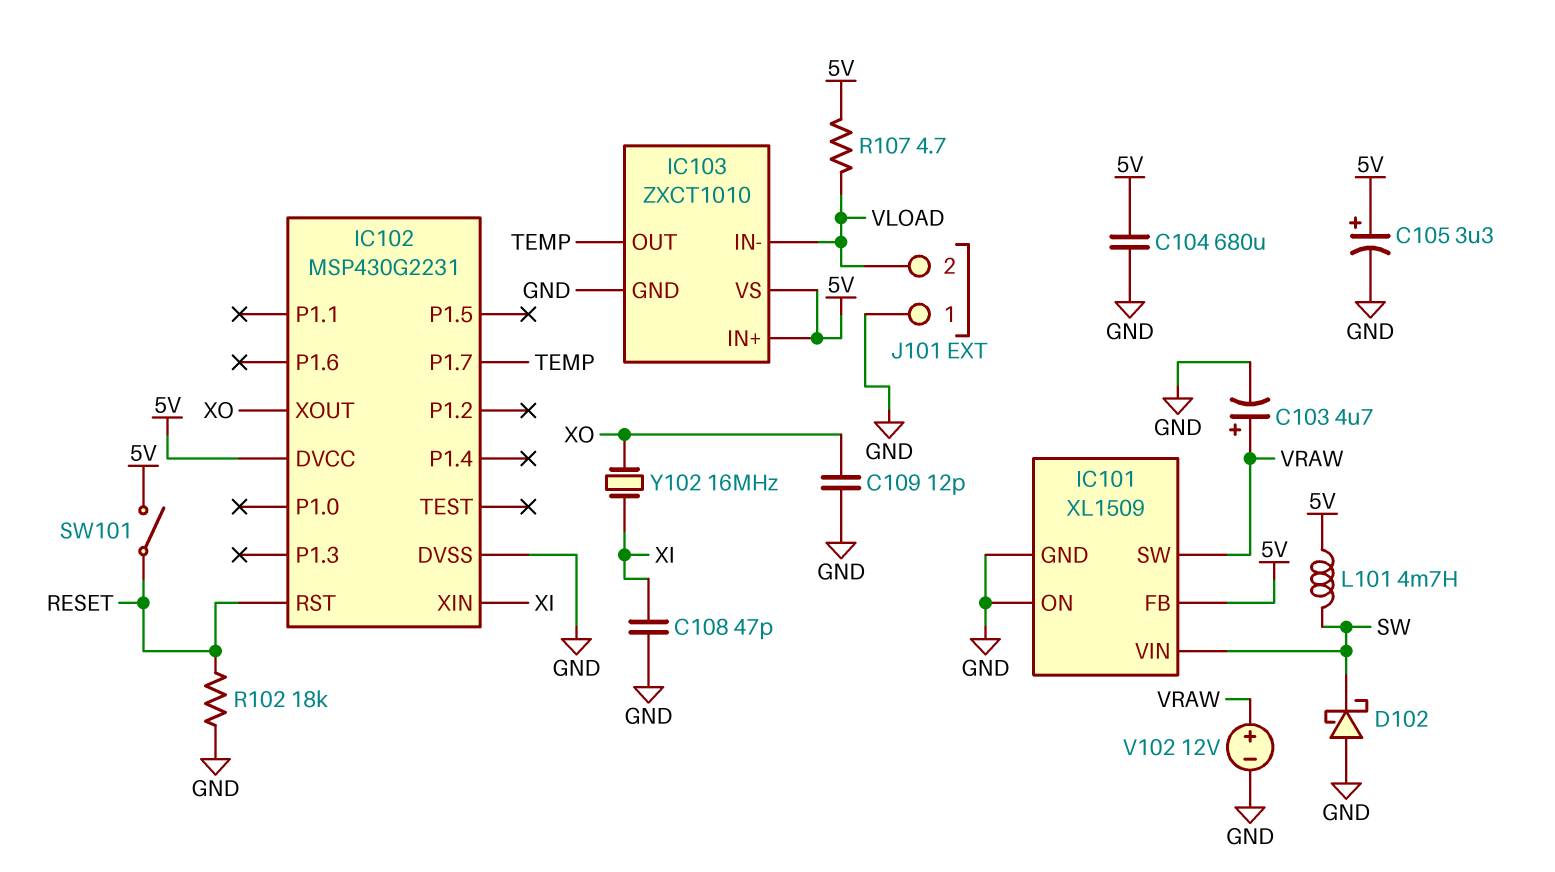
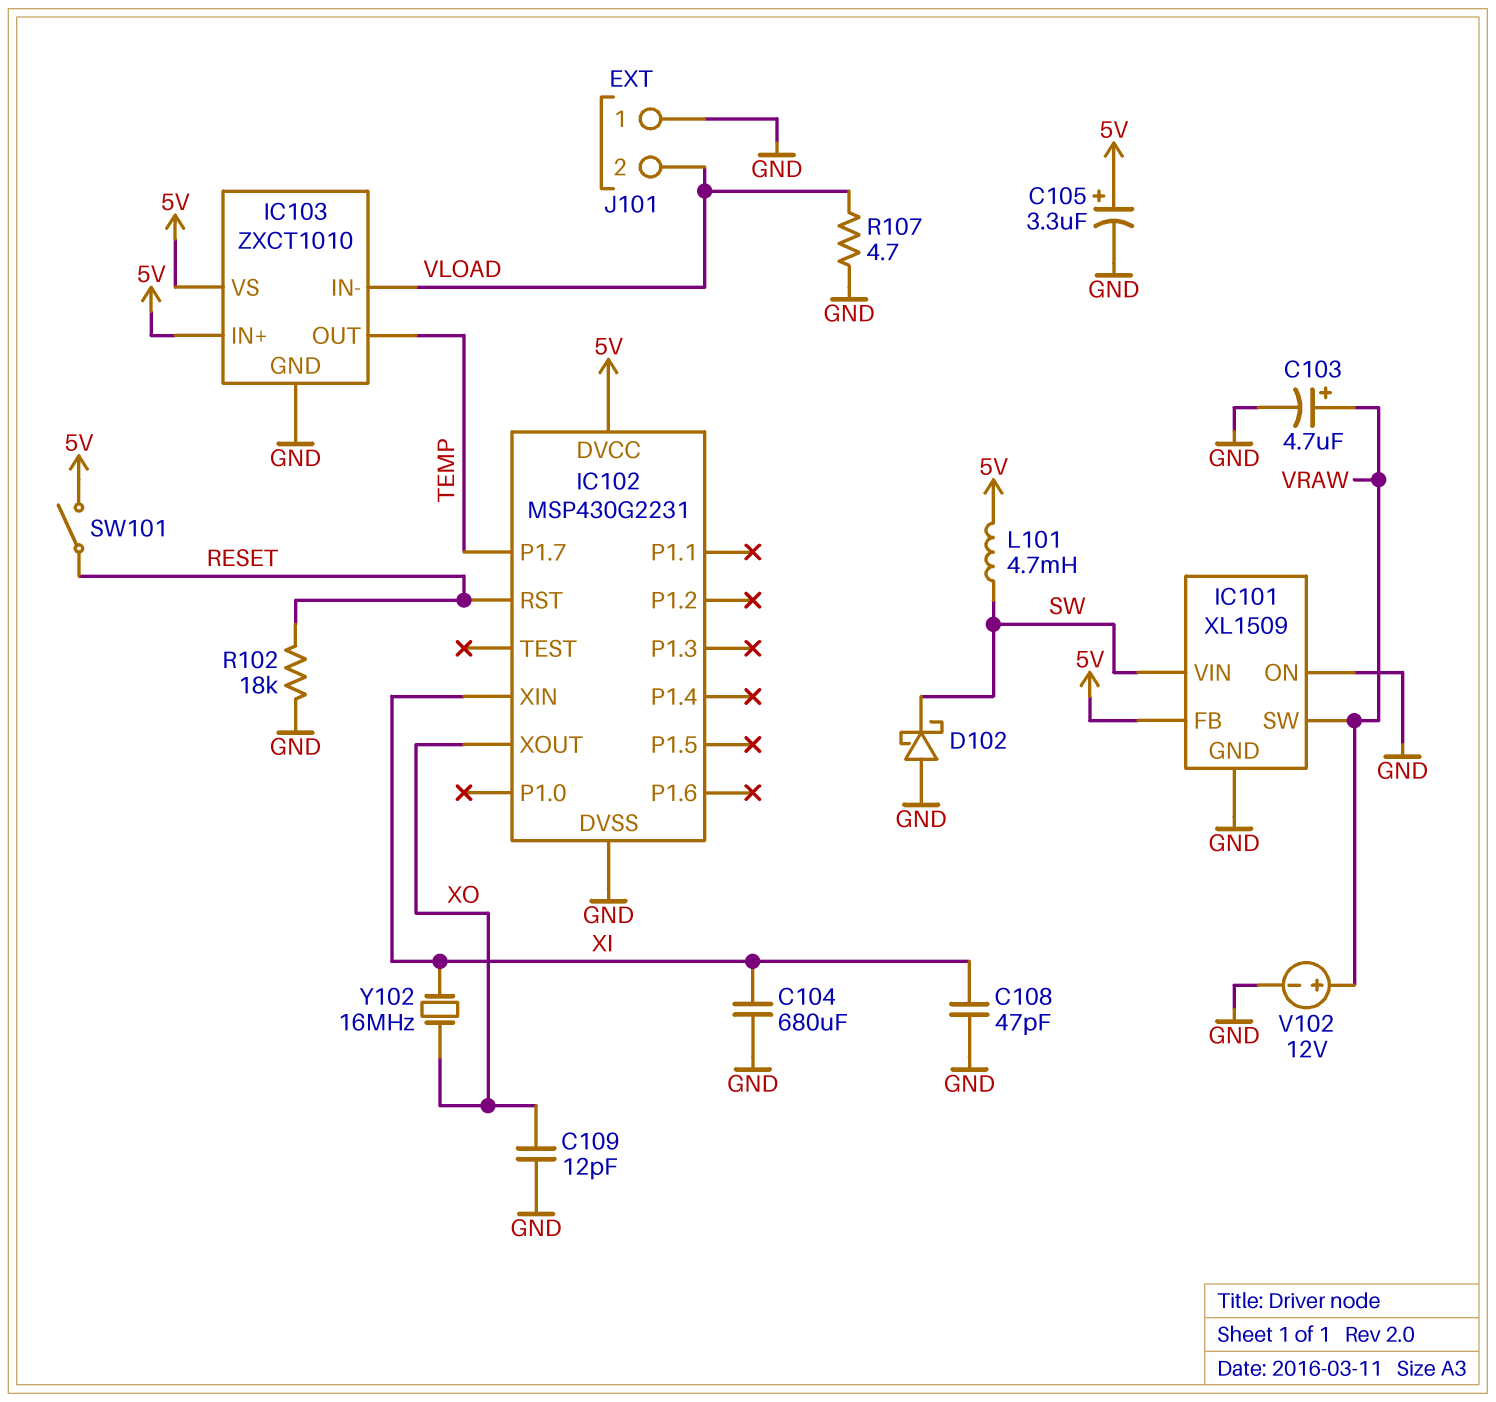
C104: 680uF (5V, GND) -> 680uF (GND, XI)
R107: 4.7 (5V, VLOAD) -> 4.7 (GND, VLOAD)

